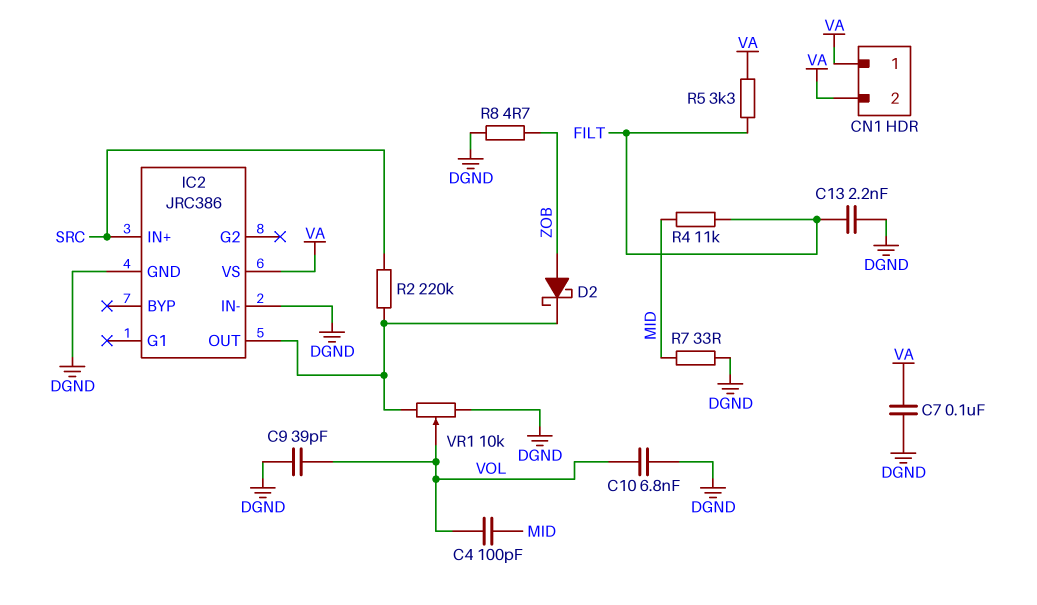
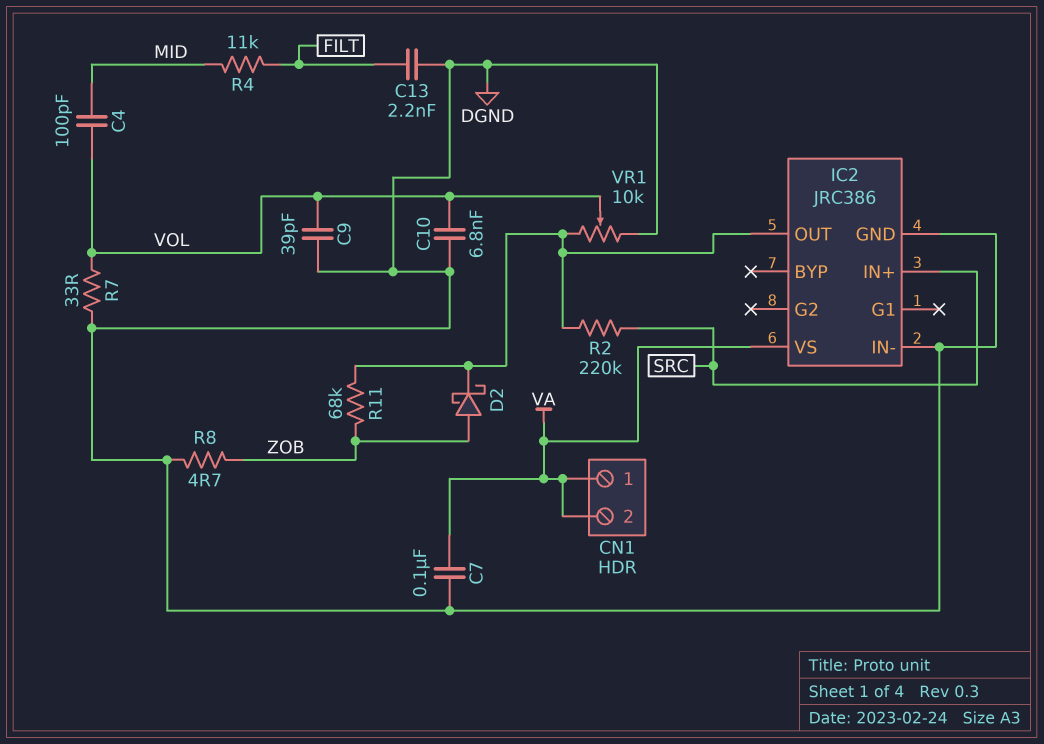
R5: 3.3k (FILT, VA) -> none
R7: 33 (DGND, MID) -> 33 (DGND, VOL)
R11: none -> 68k (IC2/OUT, ZOB)

